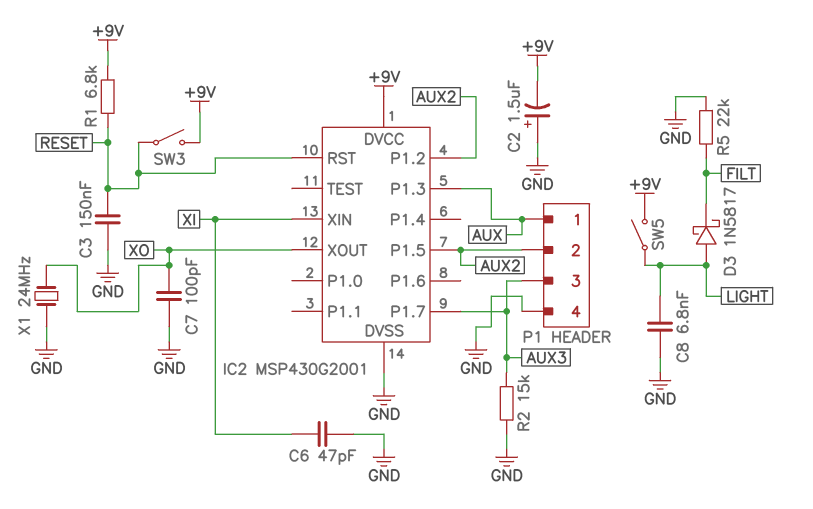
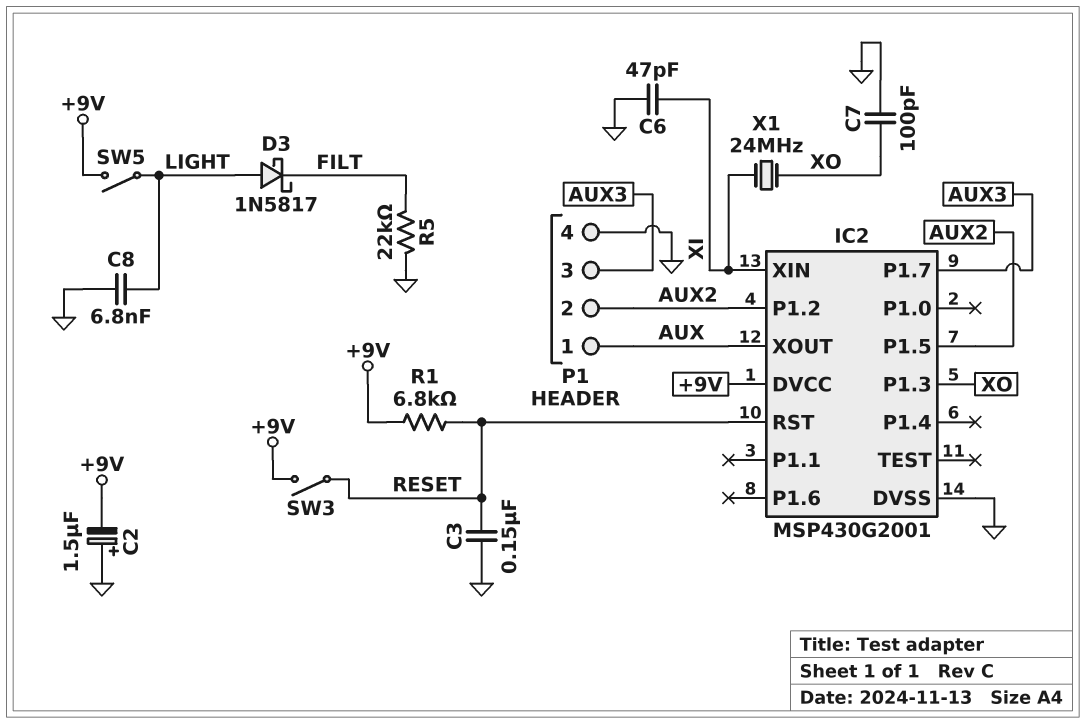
IC2 pin P1.3: AUX -> XO
IC2 pin XOUT: XO -> AUX
R2: 15k (AUX3, GND) -> none
X1: 24MHz (GND, XO) -> 24MHz (XI, XO)

